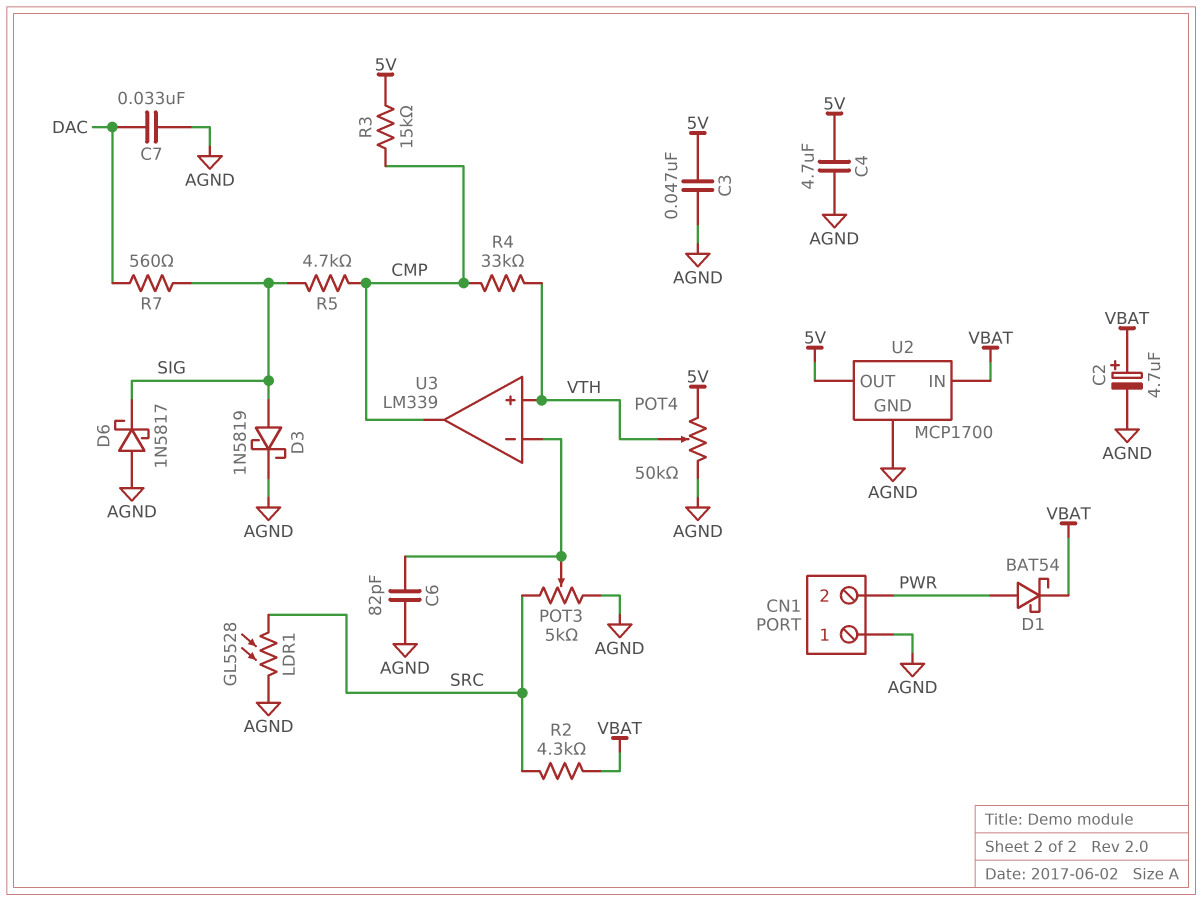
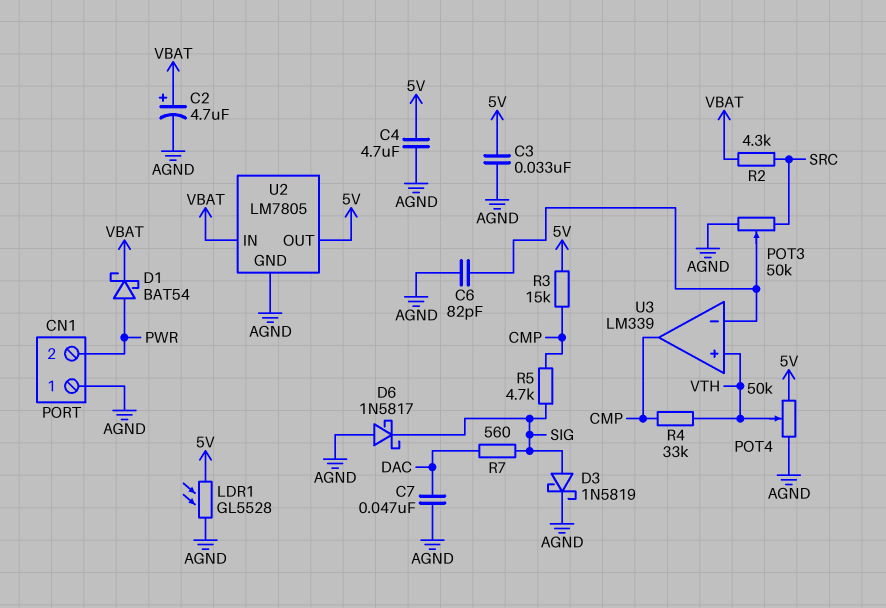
C3: 47nF (5V, AGND) -> 33nF (5V, AGND)
C7: 33nF (AGND, DAC) -> 47nF (AGND, DAC)
LDR1: GL5528 (AGND, SRC) -> GL5528 (5V, AGND)
POT3: 5k (AGND, SRC, wiper U3/in-) -> 50k (AGND, SRC, wiper U3/in-)
U2: MCP1700 -> LM7805

